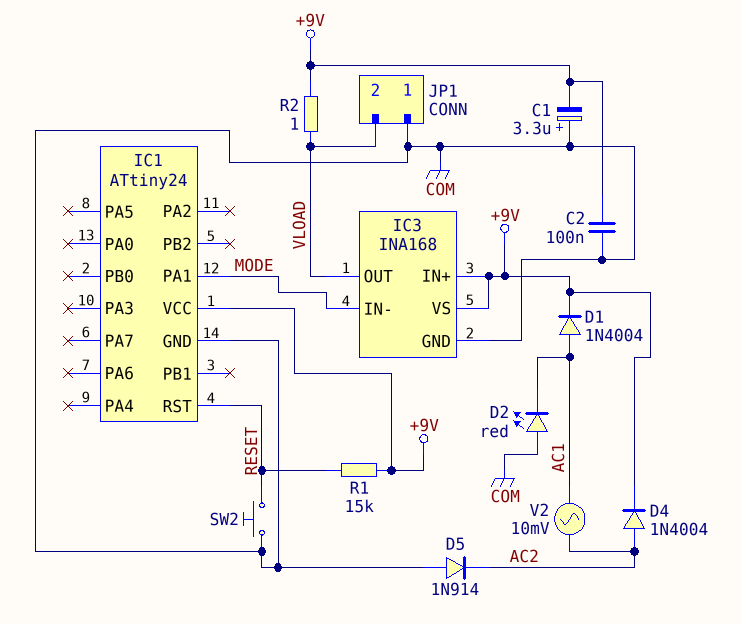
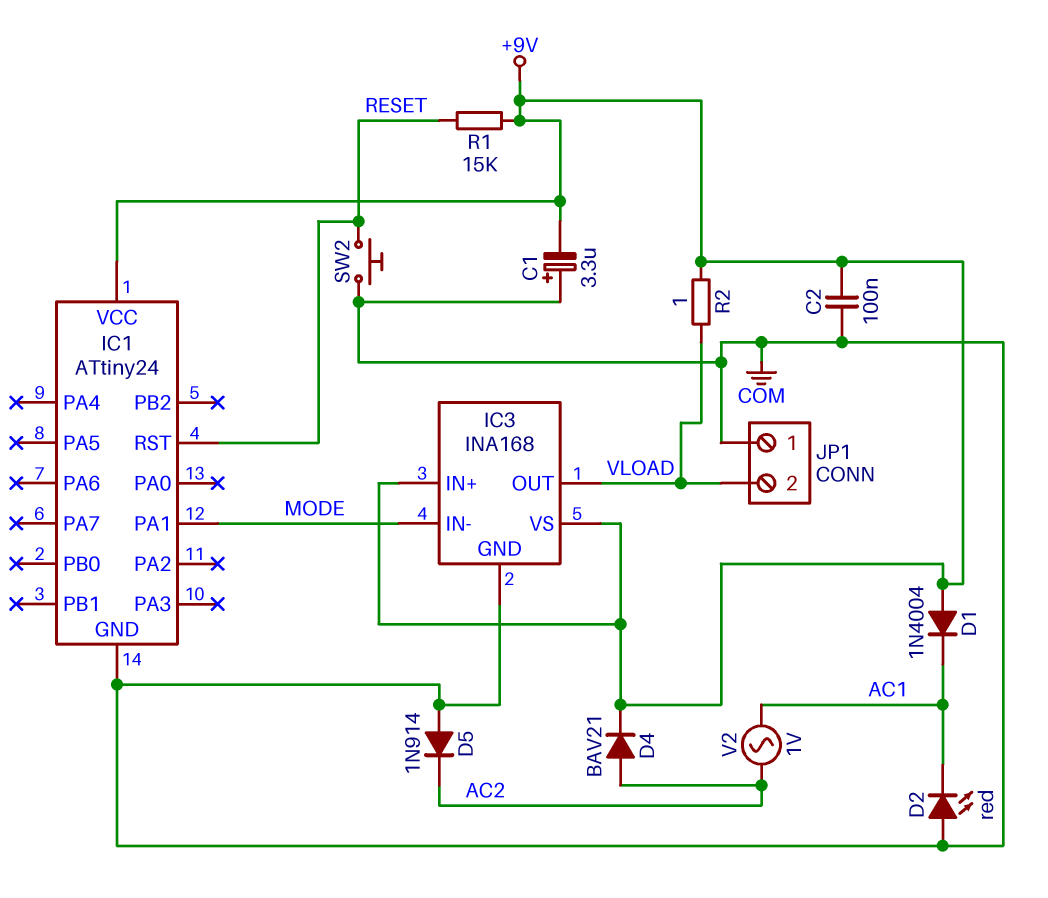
D1: diode 1N4004 (A AC1, K +9V) -> diode 1N4004 (A +9V, K AC1)
D4: diode 1N4004 (A AC2, K +9V) -> diode BAV21 (A AC2, K +9V)
V2: AC 10mV (AC1, AC2) -> AC 1V (AC1, AC2)

